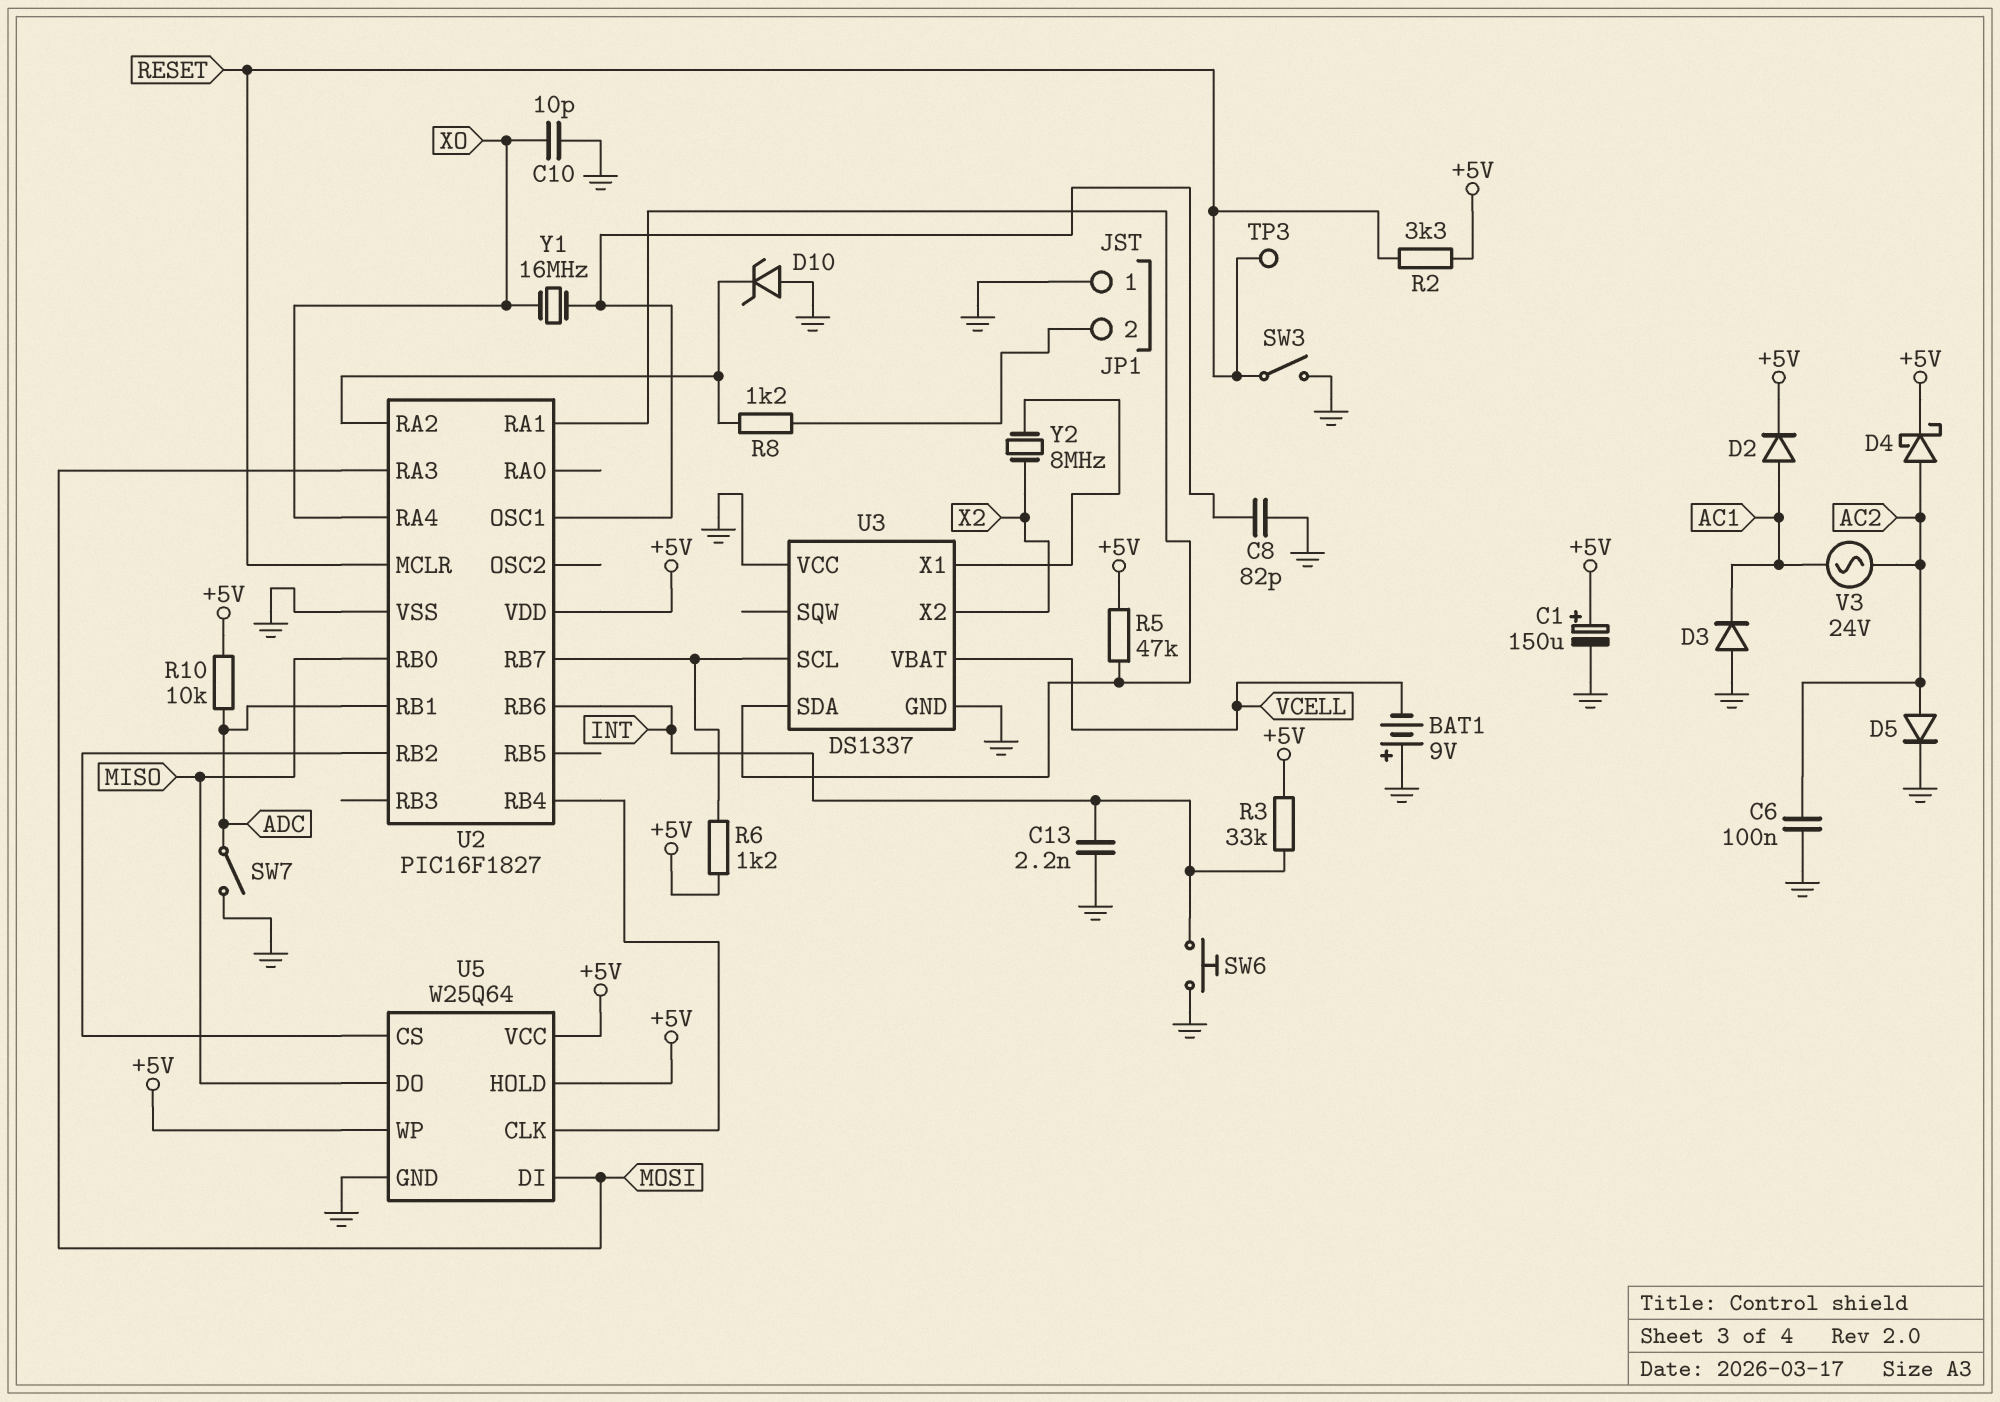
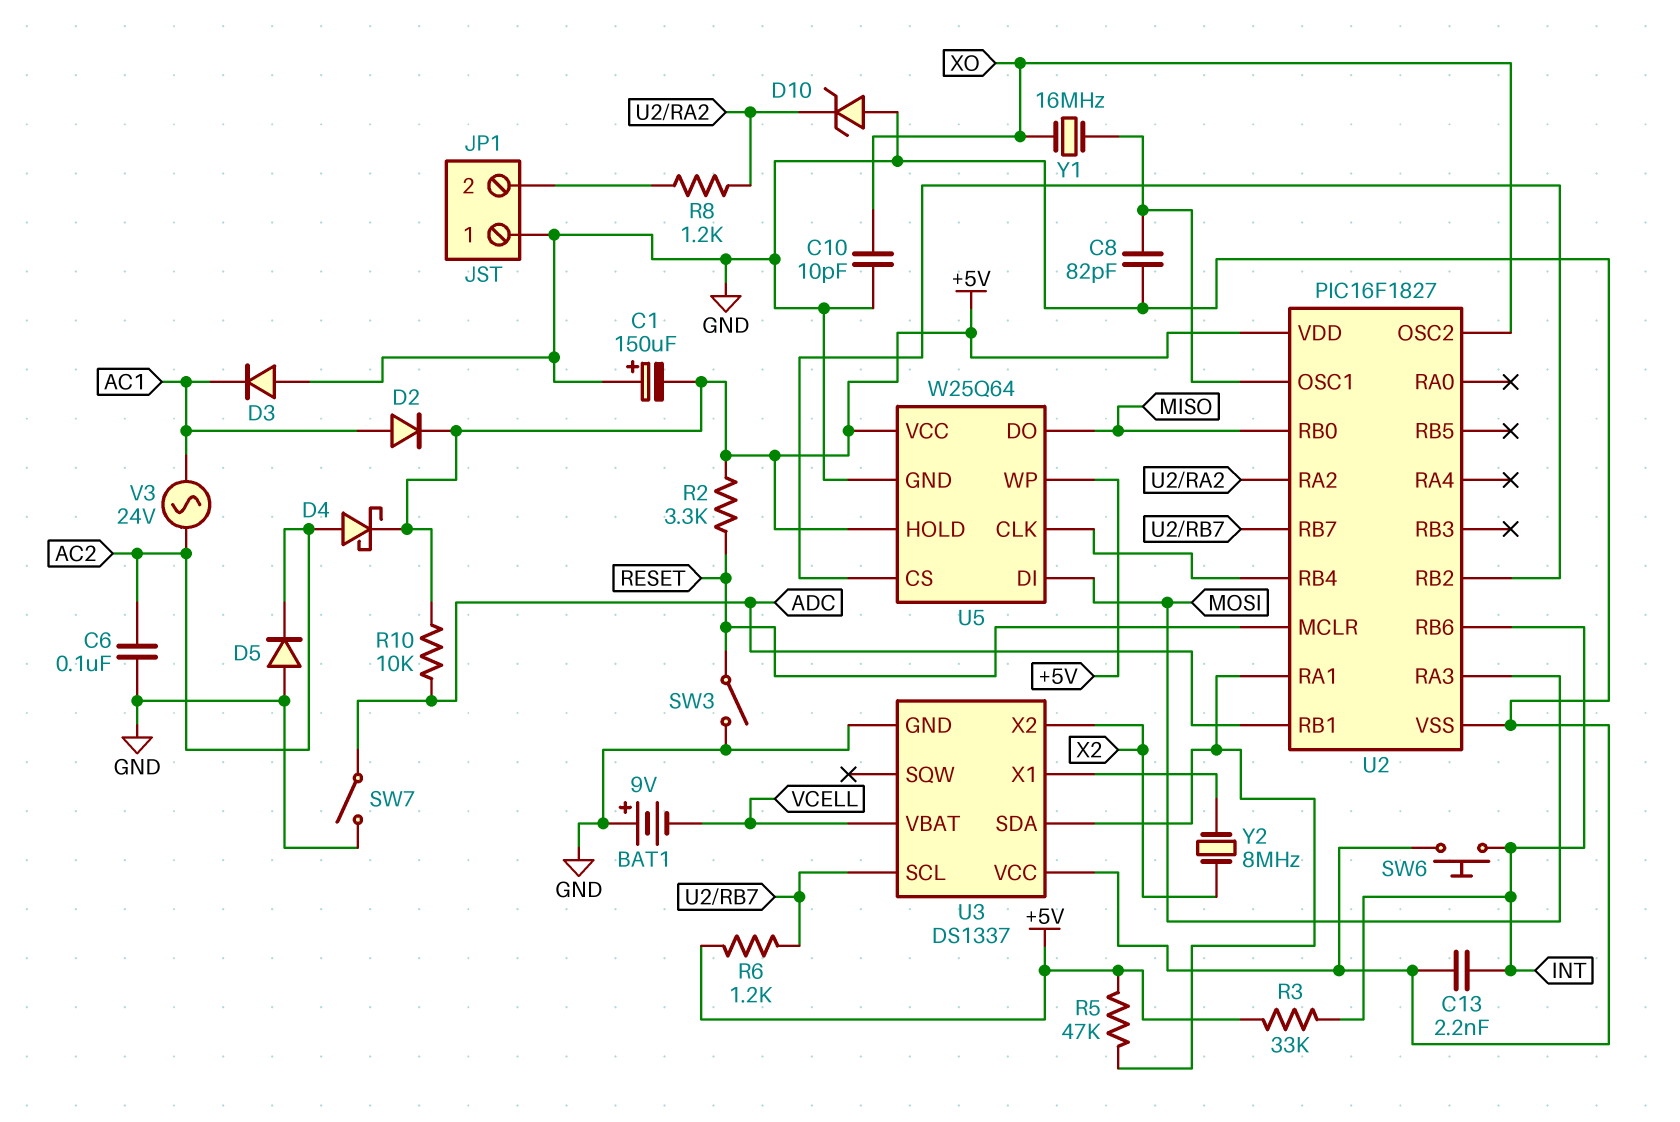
C1: 150uF (plus +5V, minus GND) -> 150uF (plus GND, minus +5V)
D5: diode (A AC2, K GND) -> diode (A GND, K AC2)
TP3: test point (RESET) -> none
U2 pin OSC2: none -> XO
U2 pin RA4: XO -> none

